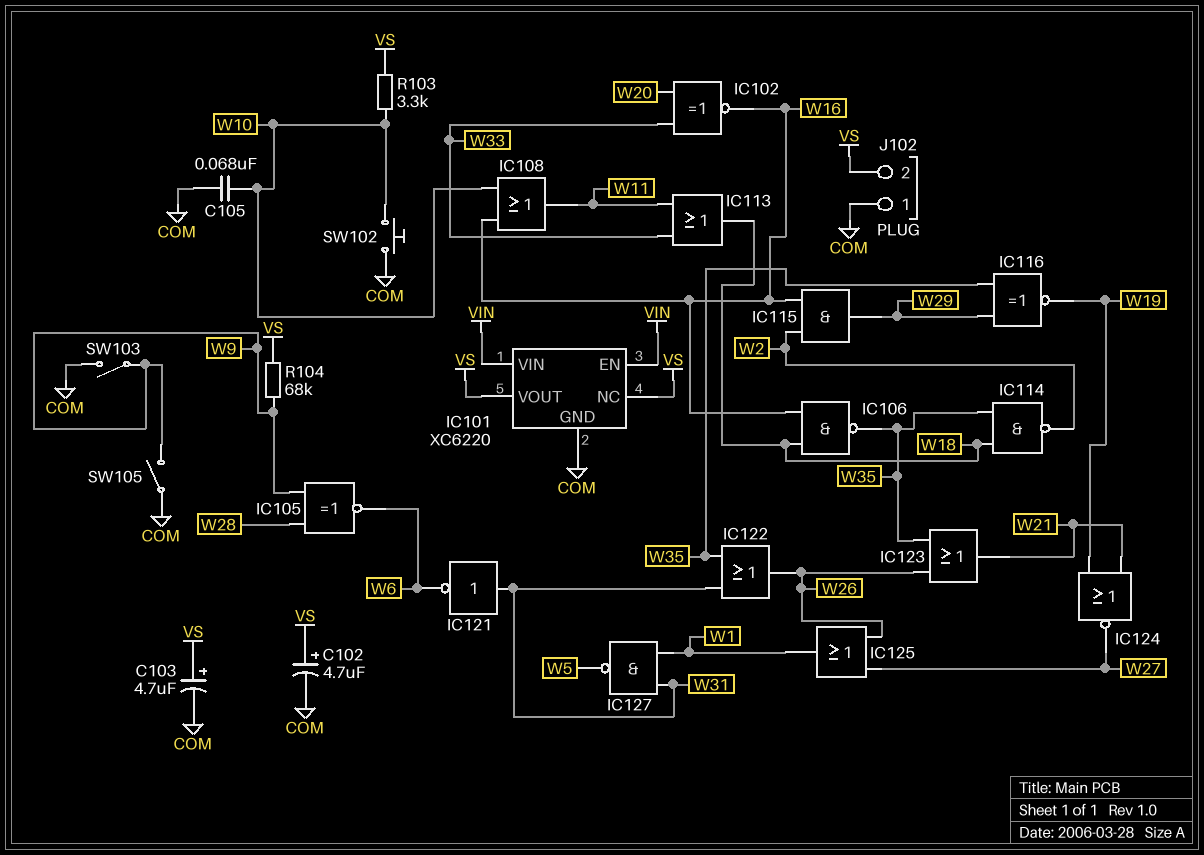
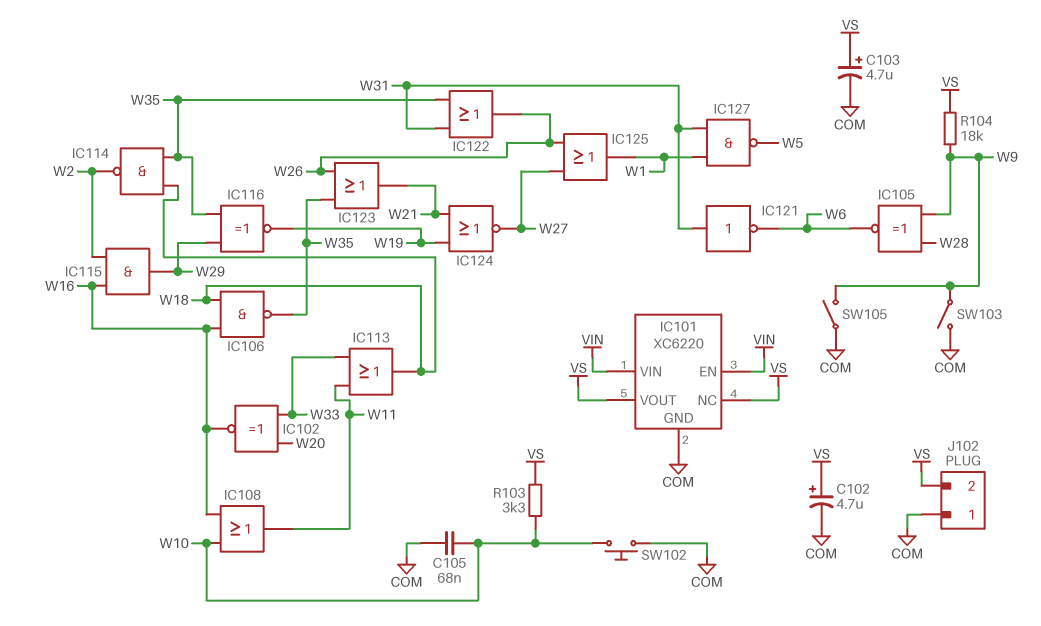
R104: 68k (VS, W9) -> 18k (VS, W9)

